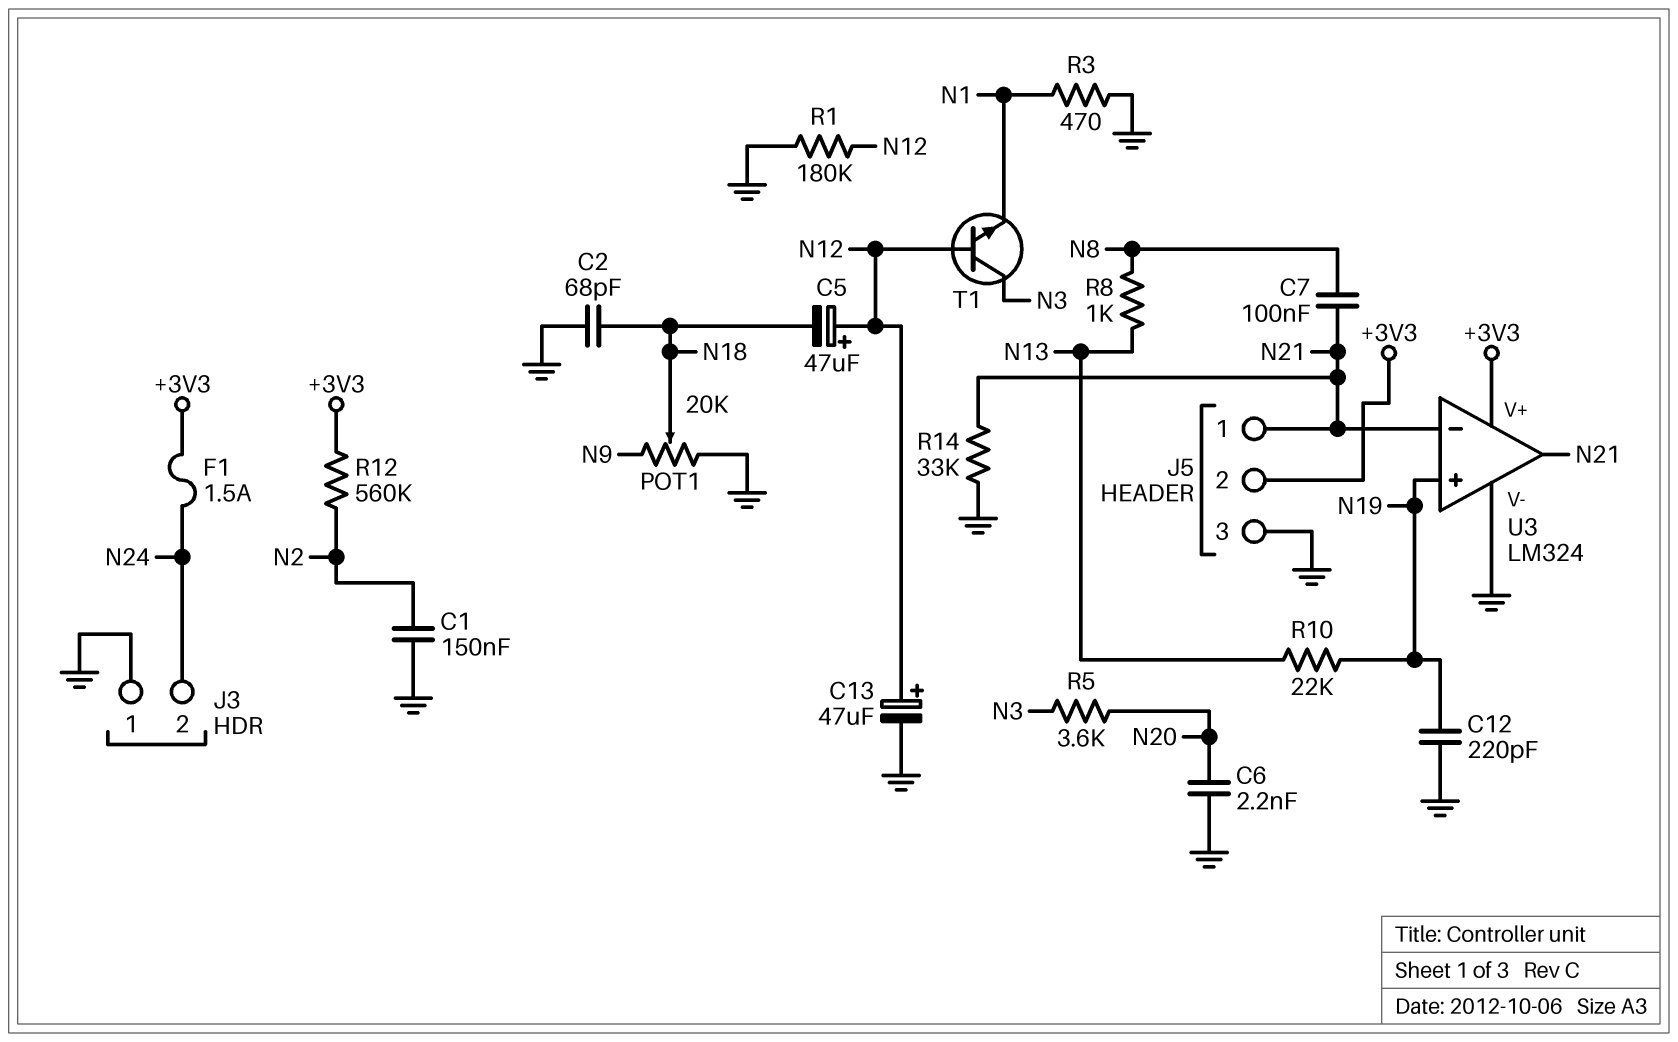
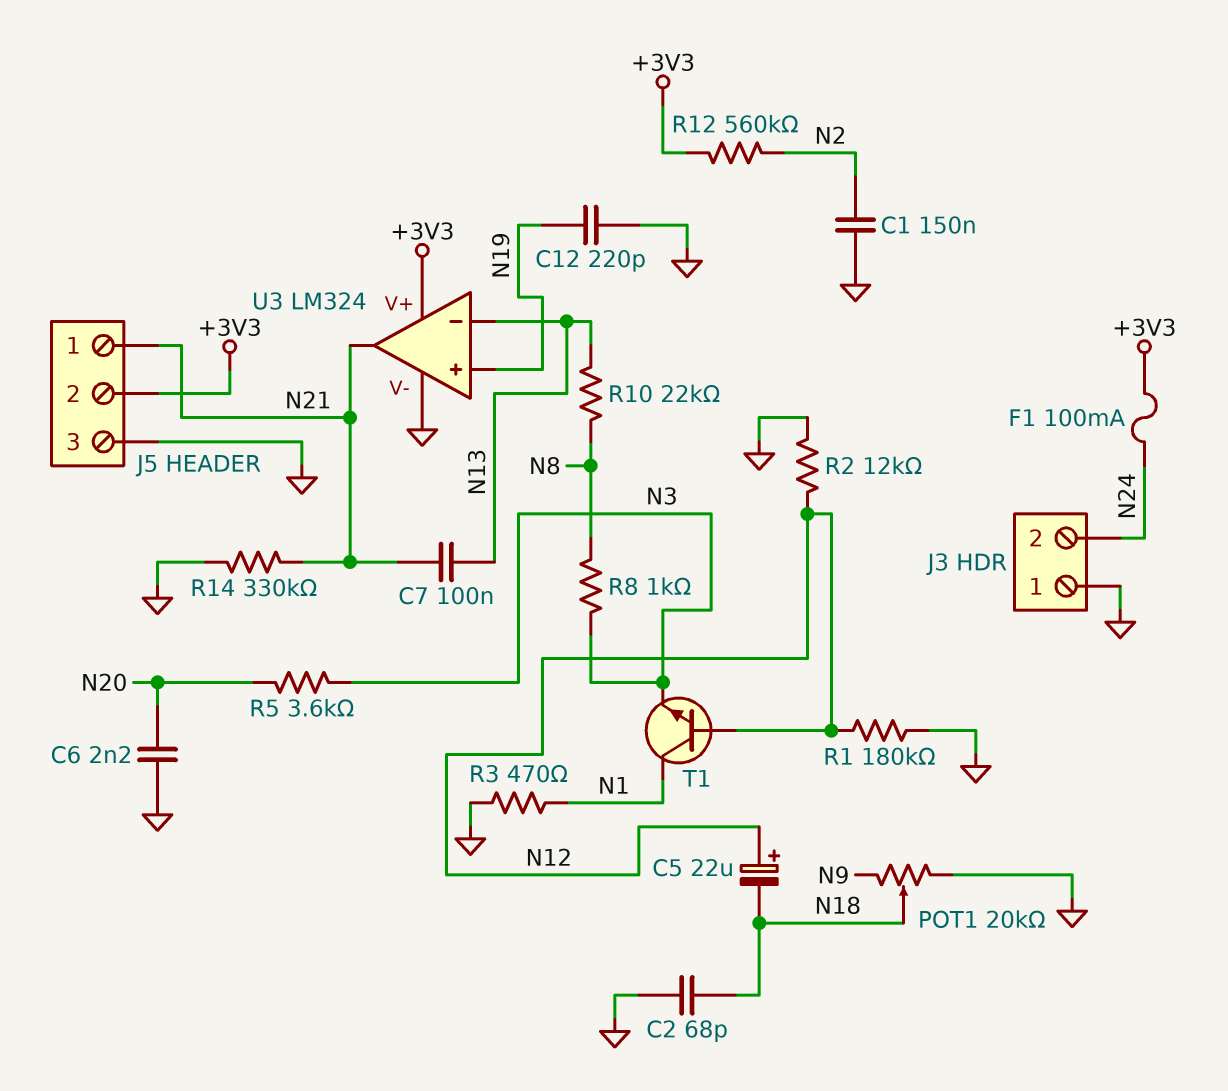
C5: 47uF (plus N12, minus N18) -> 22uF (plus N12, minus N18)
C7: 100nF (N8, N21) -> 100nF (N13, N21)
C13: 47uF (plus N12, minus GND) -> none
F1: 1.5A (+3V3, N24) -> 100mA (+3V3, N24)
R2: none -> 12k (GND, N12)
R8: 1k (N8, N13) -> 1k (N3, N8)
R10: 22k (N13, N19) -> 22k (N8, N13)
R14: 33k (GND, N21) -> 330k (GND, N21)
T1: NPN (B N12, C N3, E N1) -> NPN (B N12, C N1, E N3)
U3 pin in-: N21 -> N13

